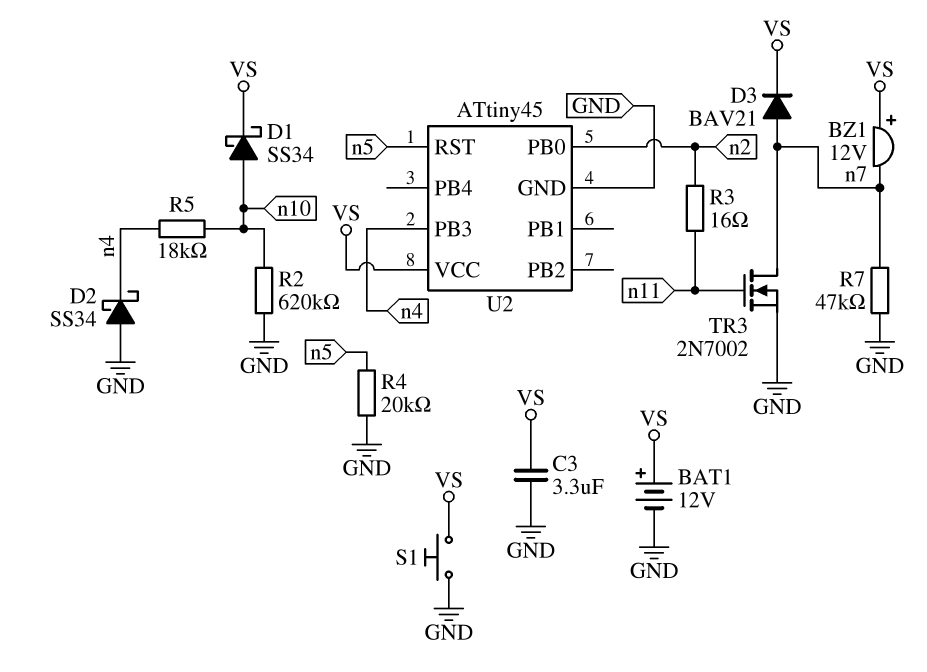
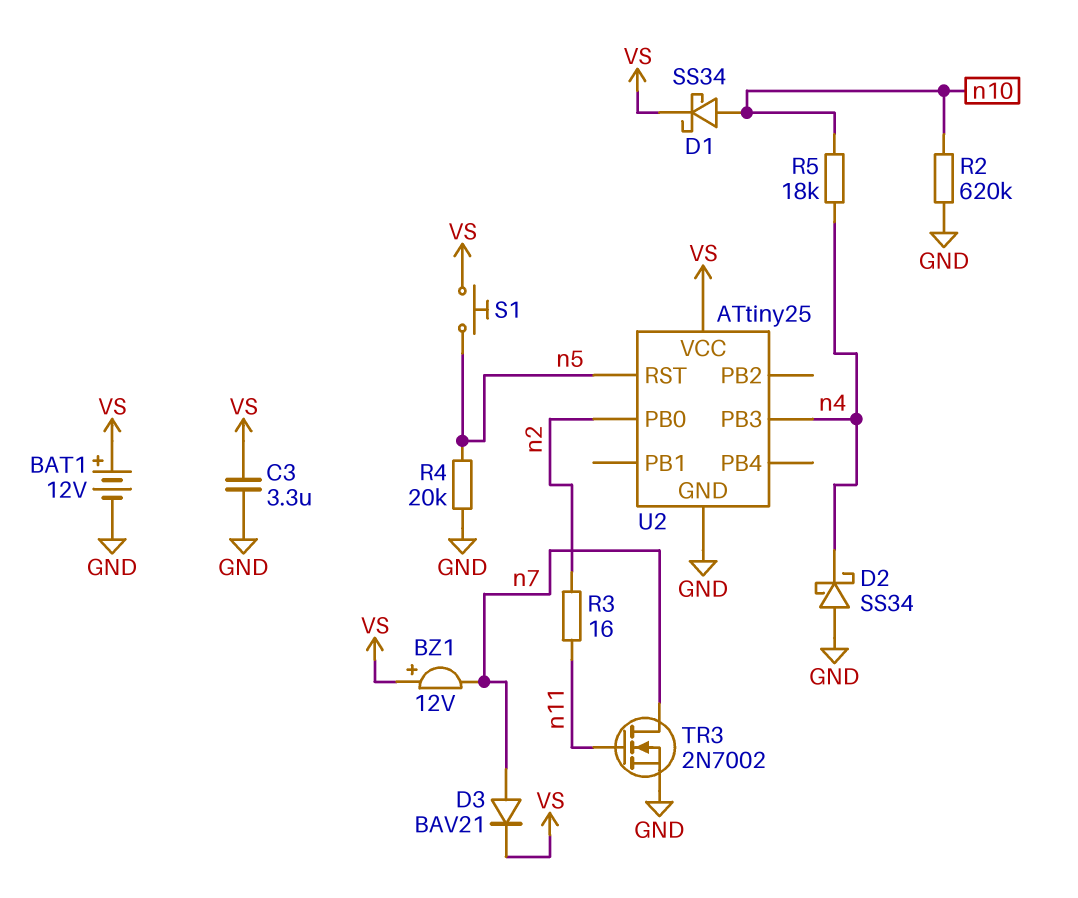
R7: 47k (GND, n7) -> none
S1: button (GND, VS) -> button (VS, n5)
U2: ATtiny45 -> ATtiny25

